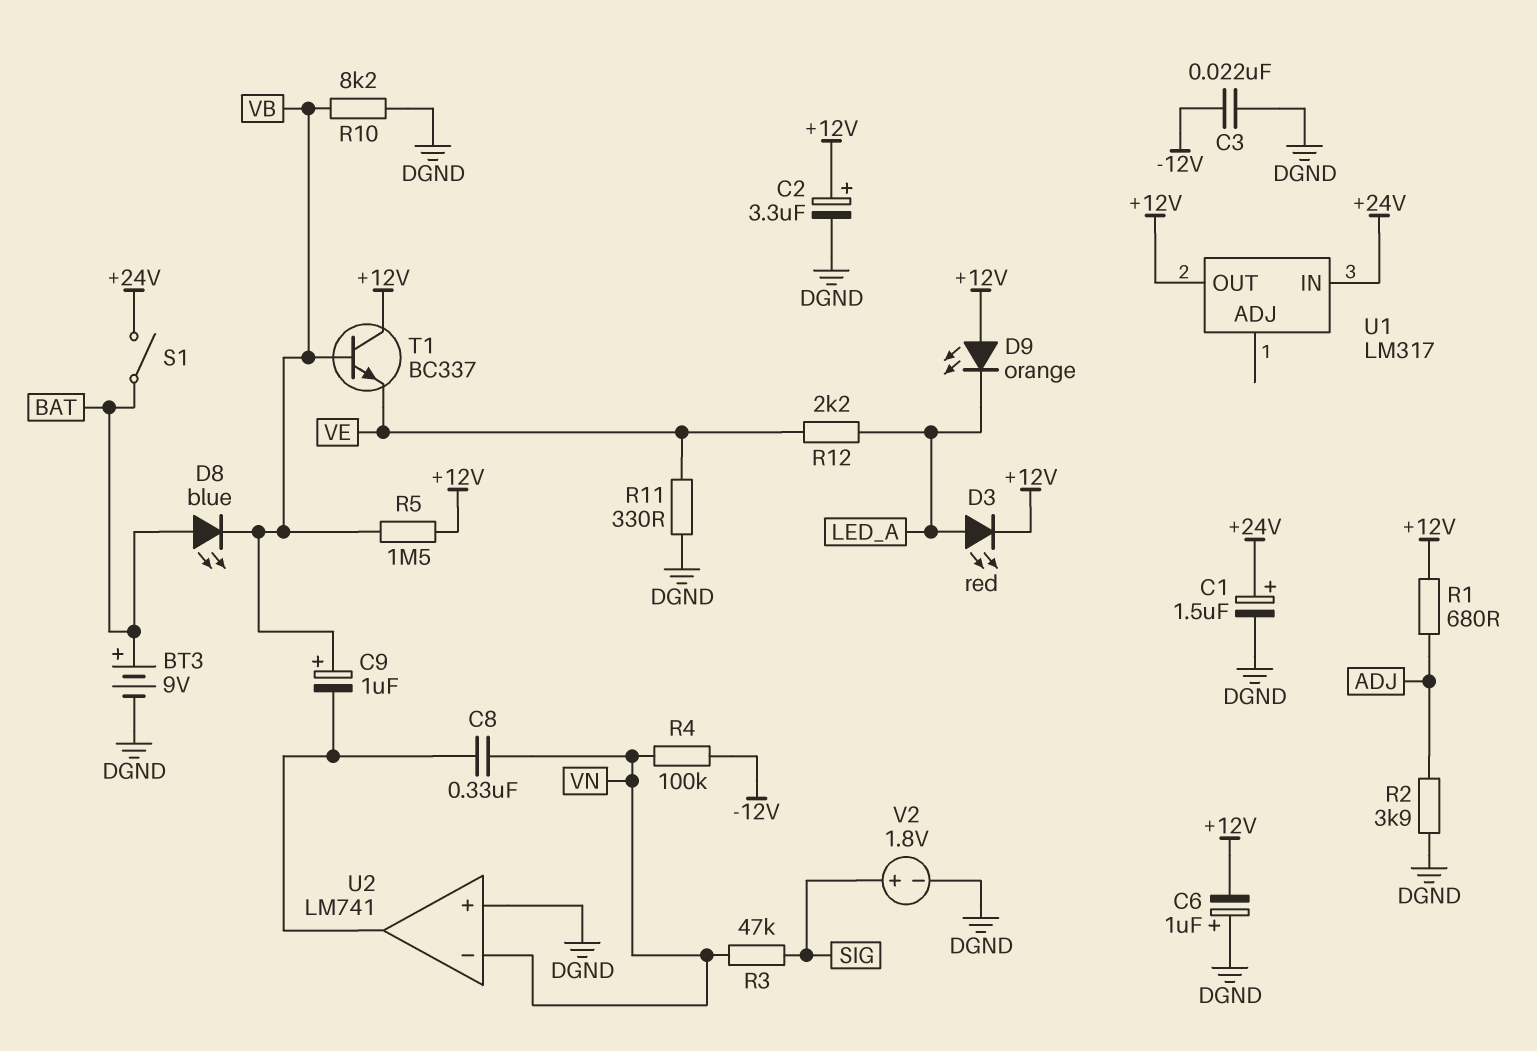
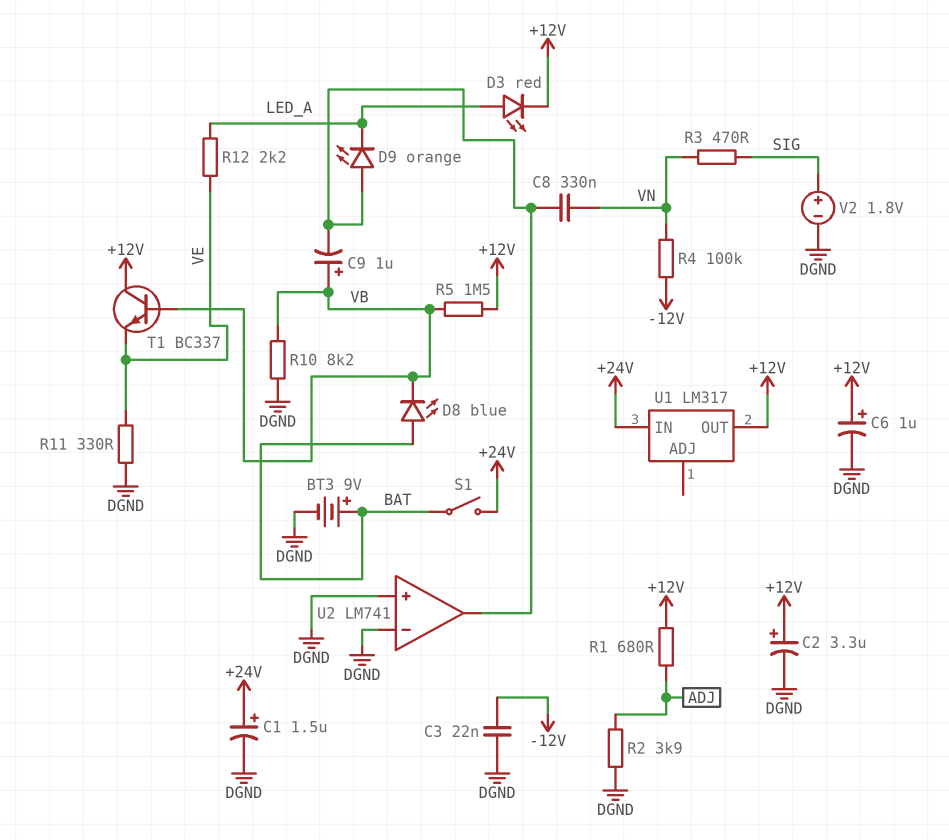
C6: 1uF (plus DGND, minus +12V) -> 1uF (plus +12V, minus DGND)
D9: LED orange (A +12V, K LED_A) -> LED orange (A U2/out, K LED_A)
R3: 47k (SIG, VN) -> 470 (SIG, VN)
U2 pin in-: VN -> DGND

